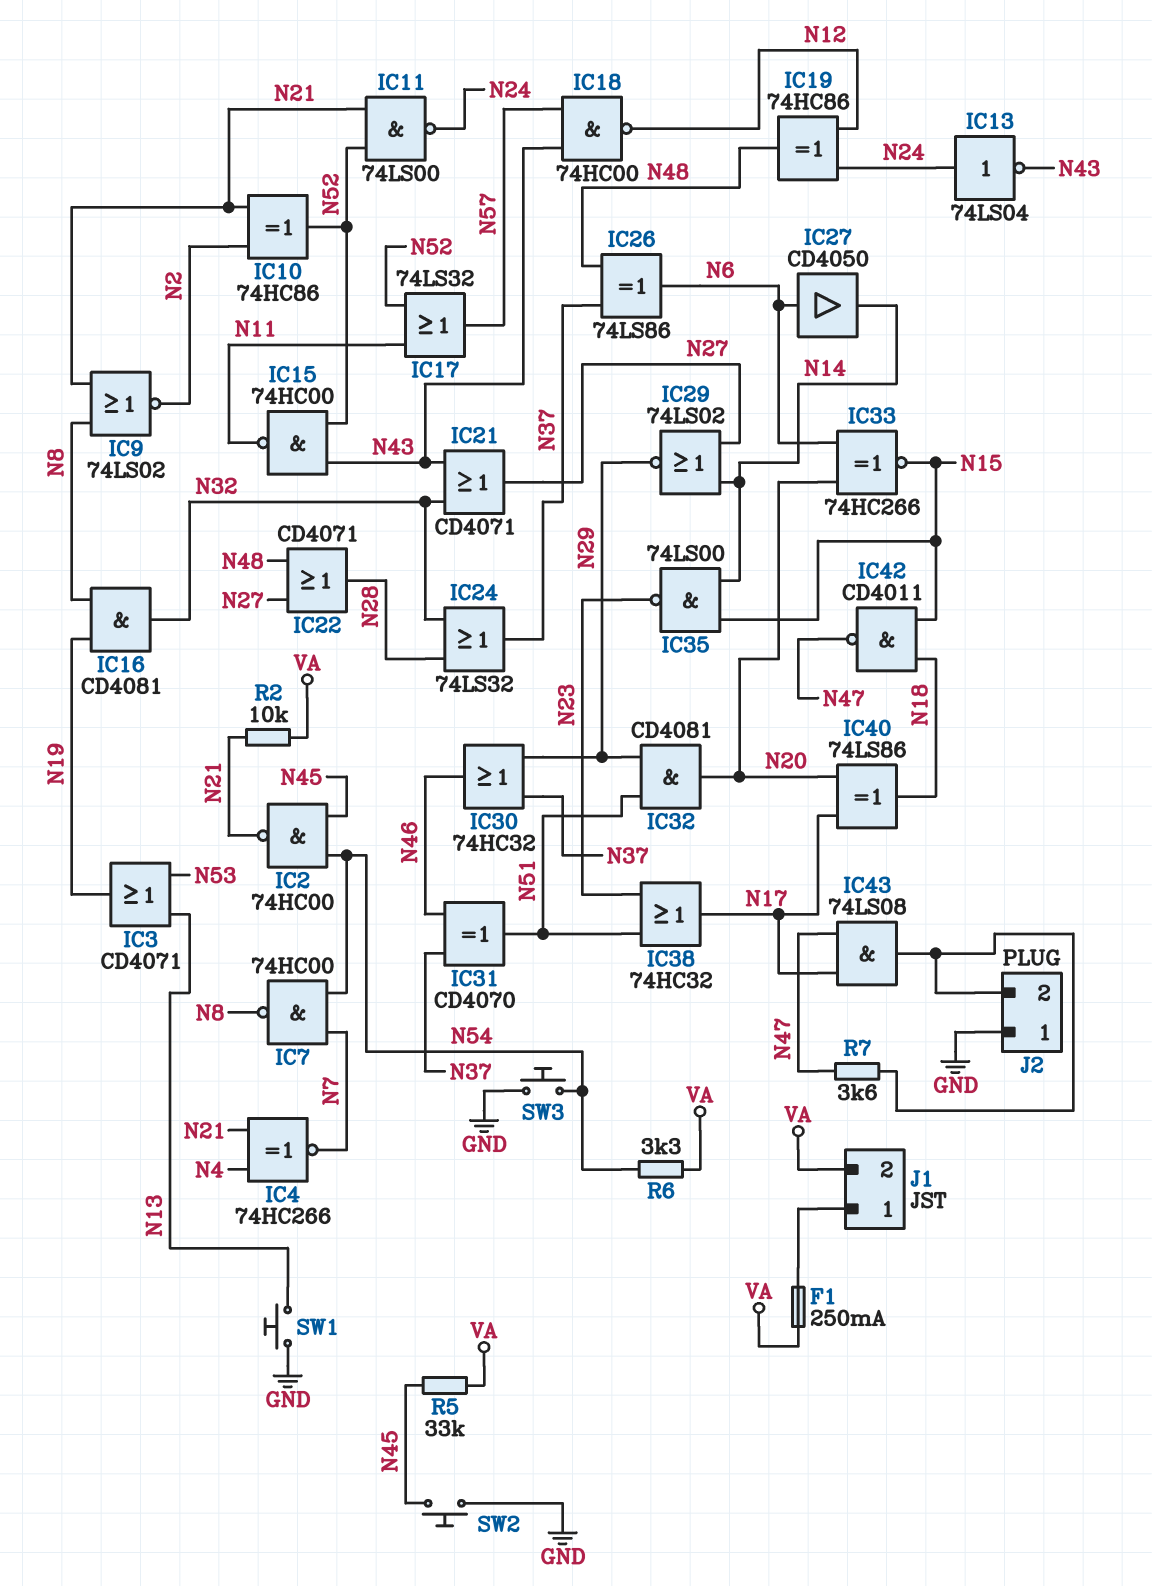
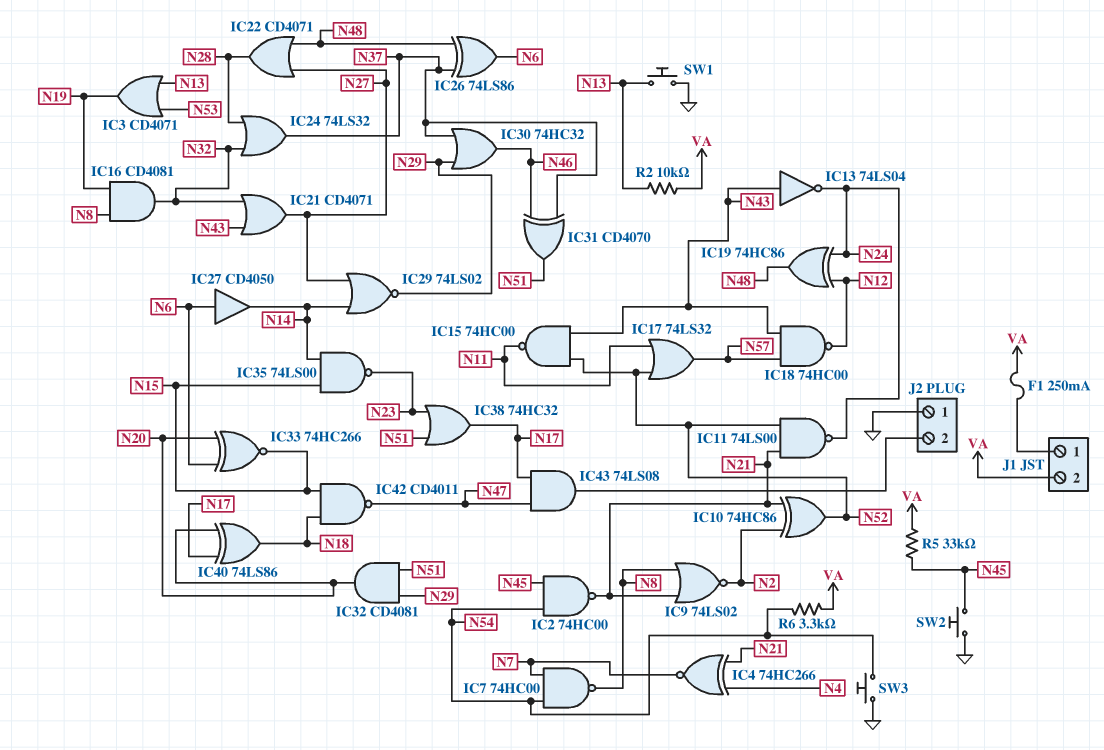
IC13: NOT 74LS04 (in N24, out N43) -> NOT 74LS04 (in N43, out N24)
R2: 10k (N21, VA) -> 10k (N13, VA)
R7: 3.6k (J2/2, N47) -> none

